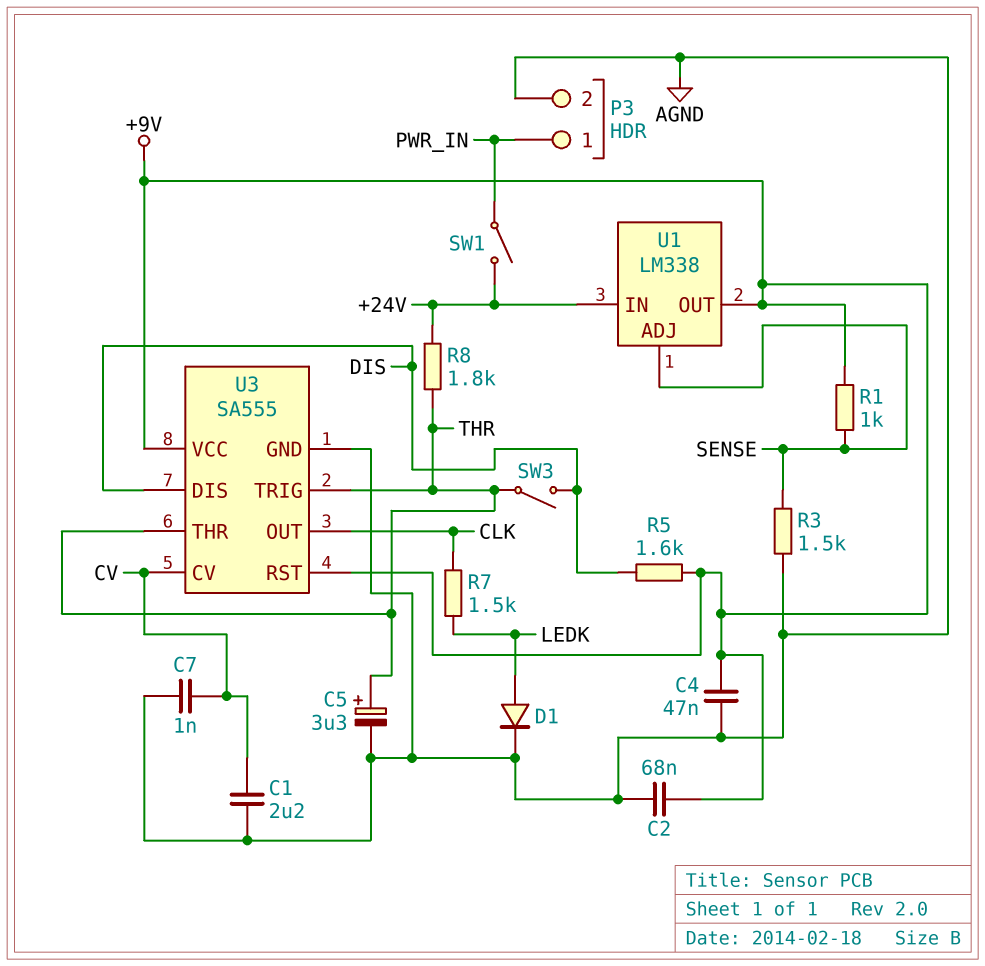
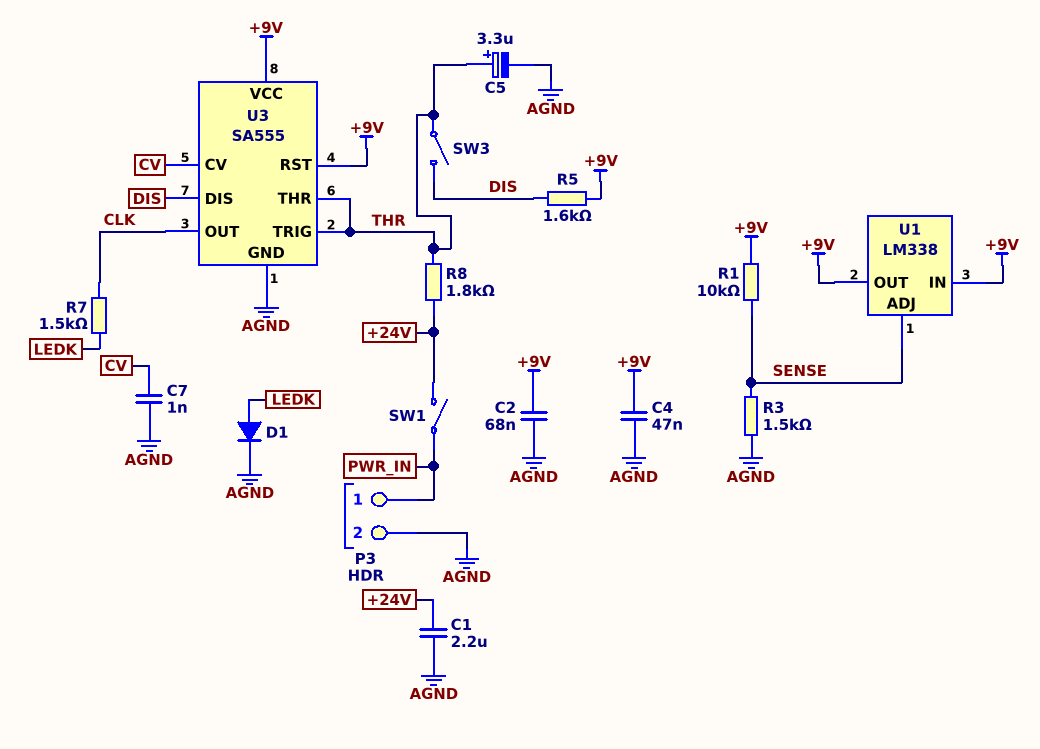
C1: 2.2uF (AGND, CV) -> 2.2uF (+24V, AGND)
R1: 1k (+9V, SENSE) -> 10k (+9V, SENSE)
U1 pin IN: +24V -> +9V

